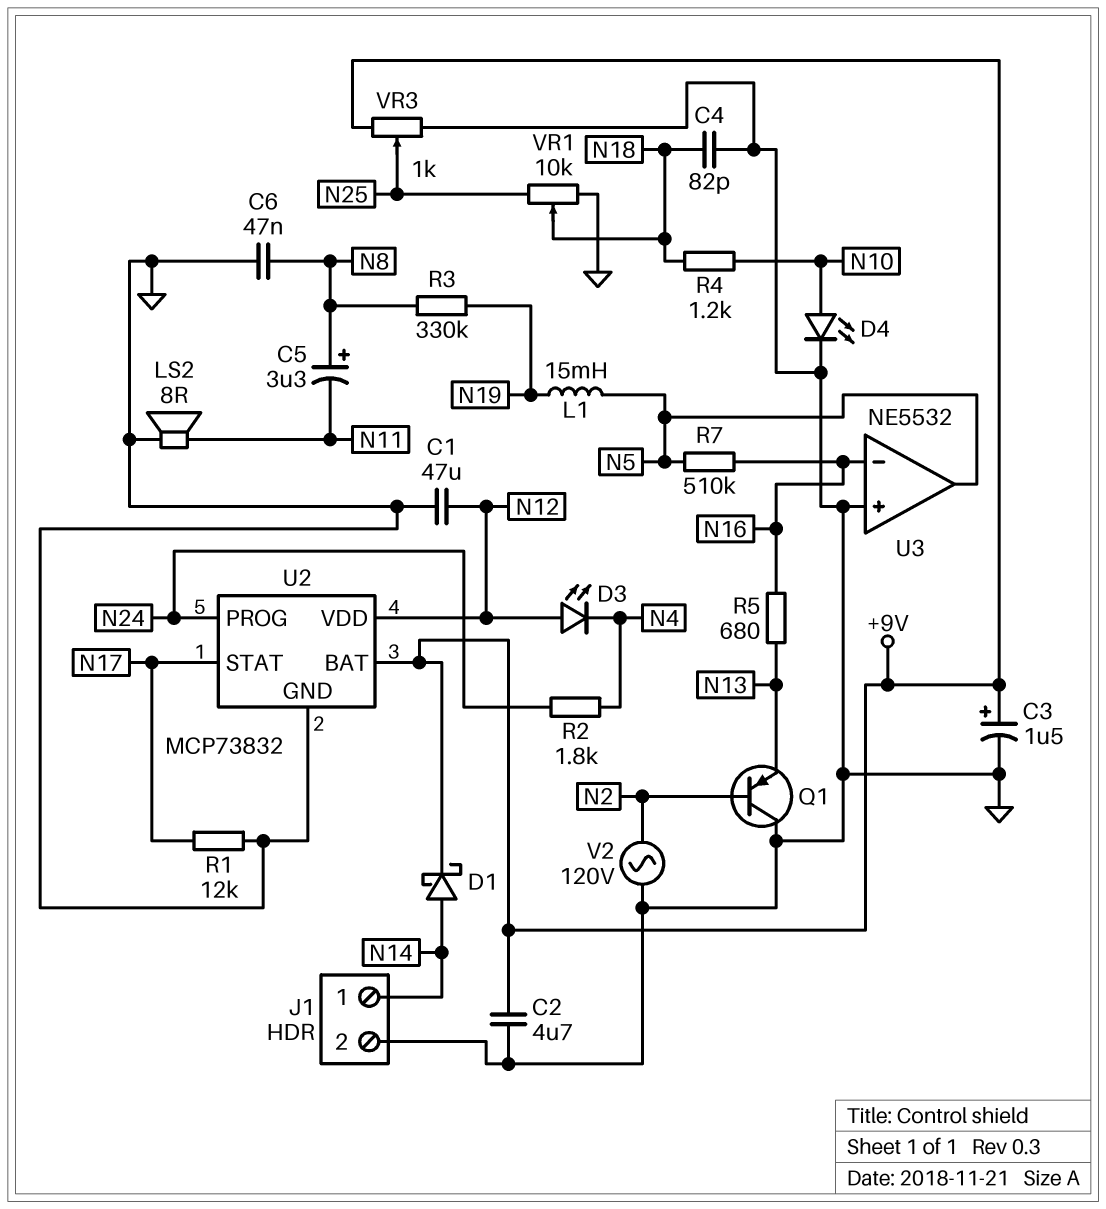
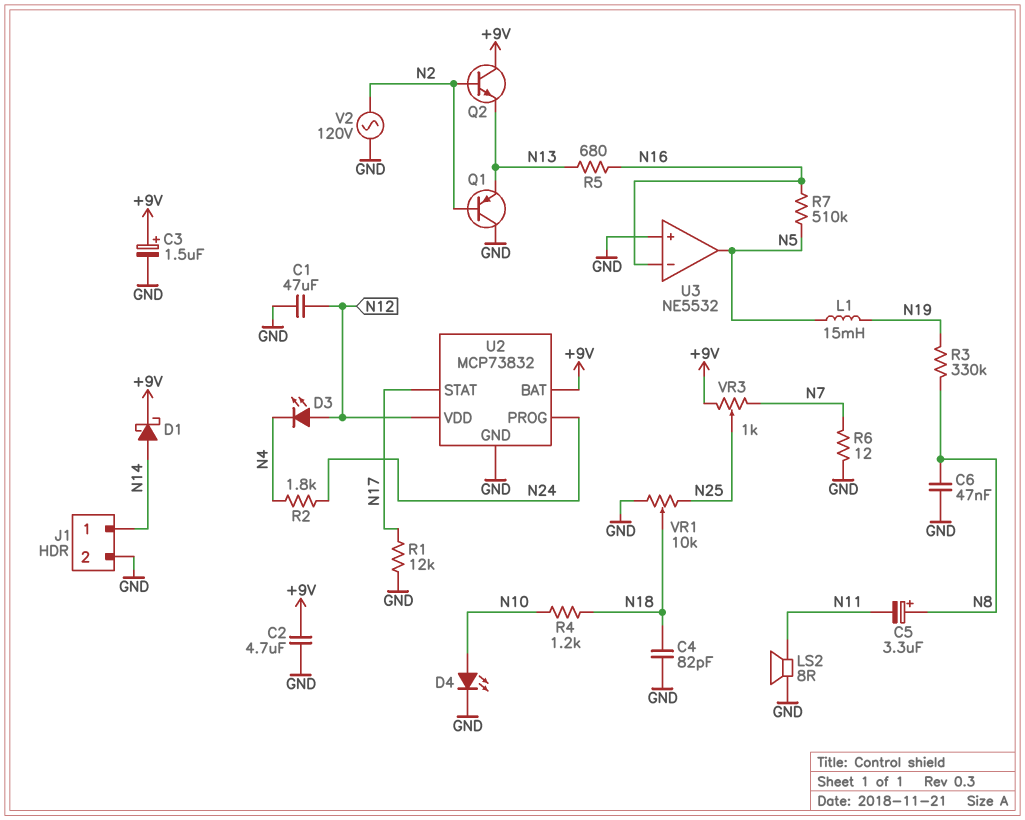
Q2: none -> NPN (B N2, C +9V, E N13)
R6: none -> 12 (GND, N7)
VR3: 1k (+9V, GND, wiper N25) -> 1k (+9V, N7, wiper N25)

